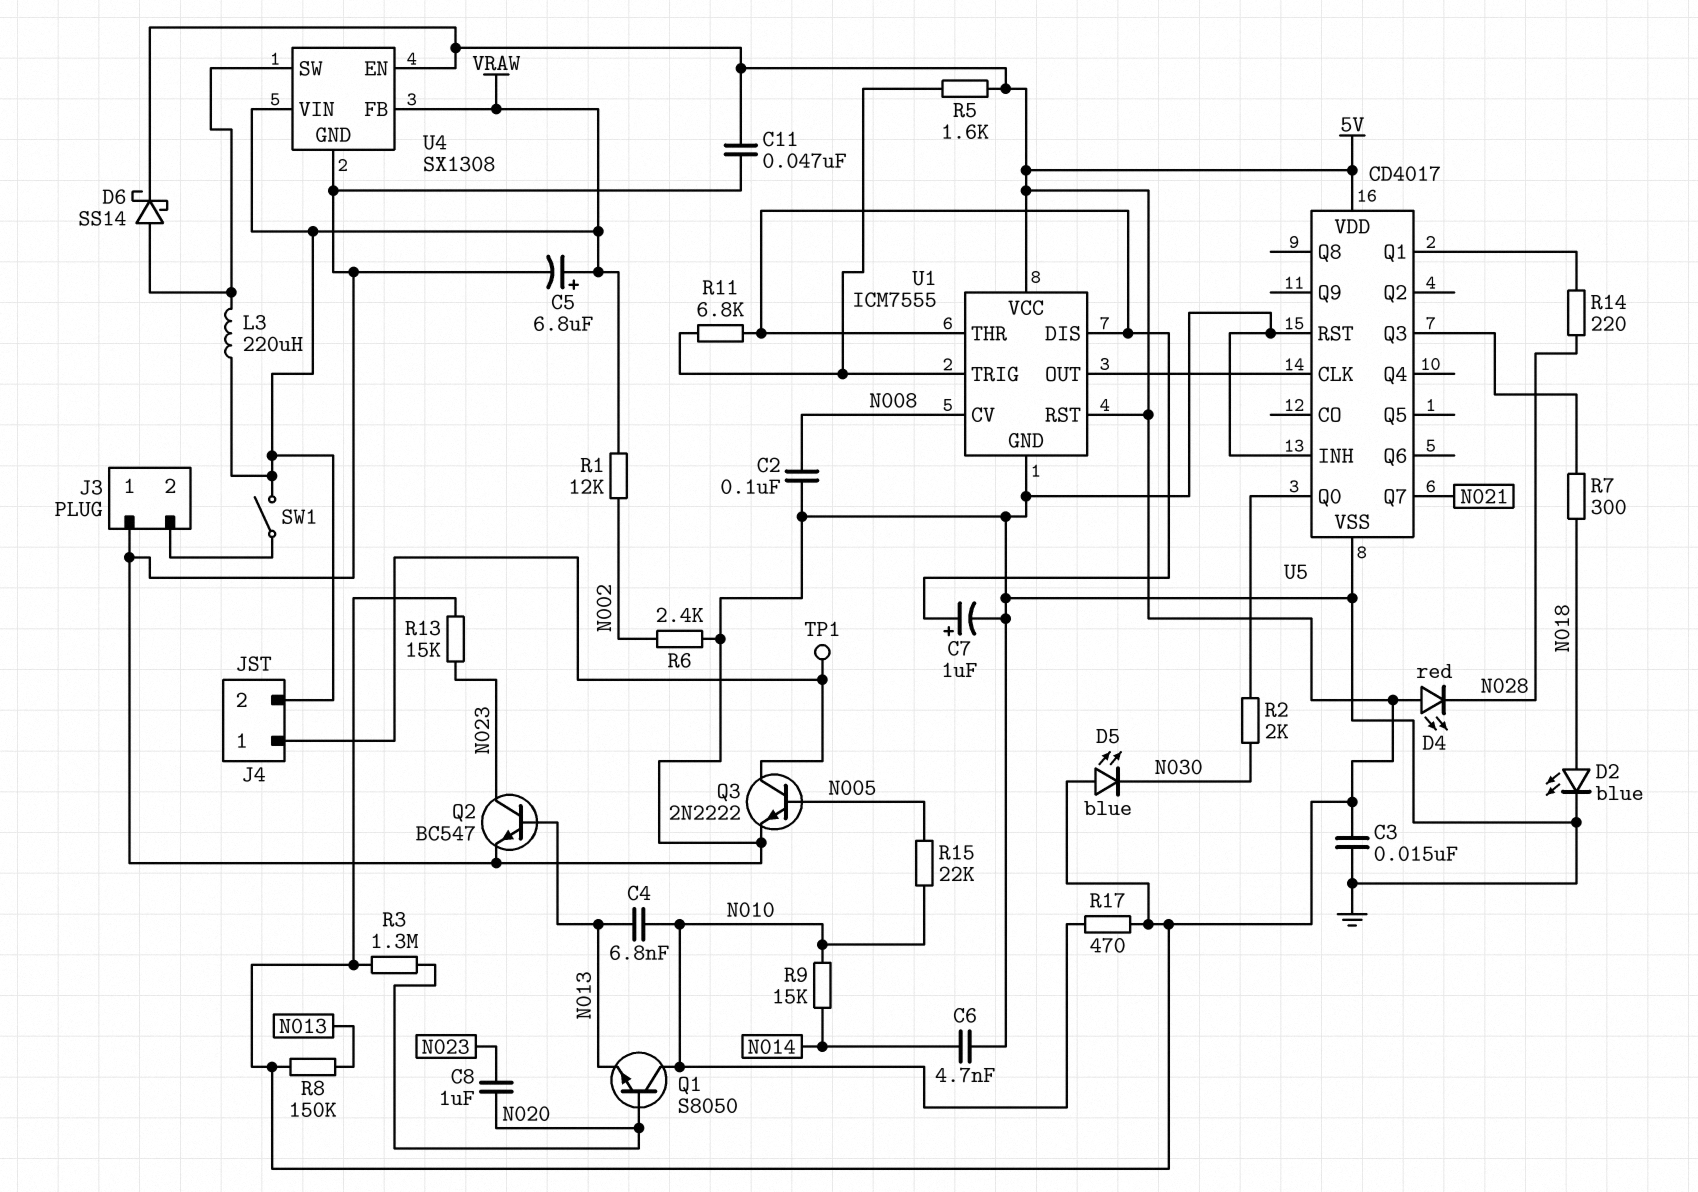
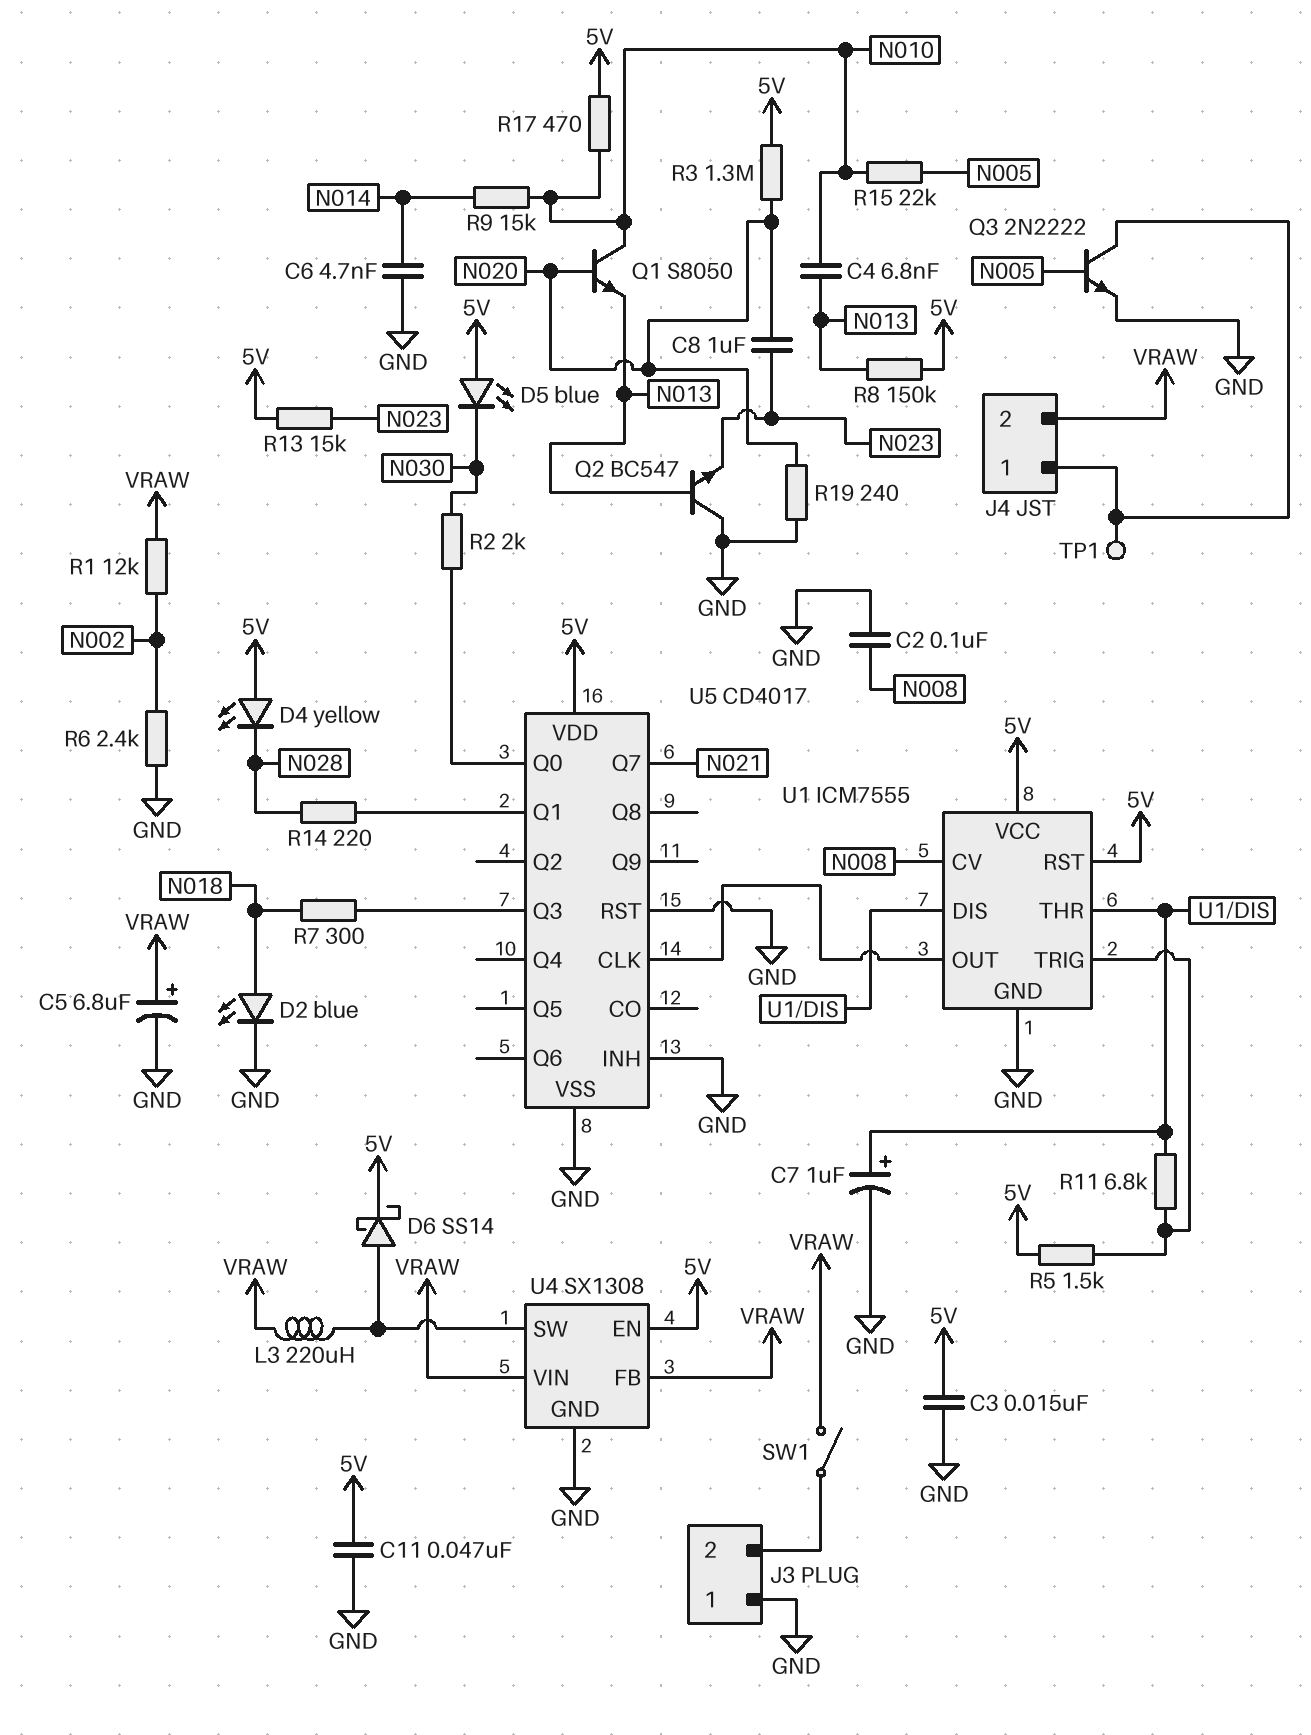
D4: LED red (A 5V, K N028) -> LED yellow (A 5V, K N028)
Q2: NPN BC547 (B N013, C N023, E GND) -> NPN BC547 (B N013, C GND, E N023)
R5: 1.6k (5V, U1/TRIG) -> 1.5k (5V, U1/TRIG)
R19: none -> 240 (GND, N020)

